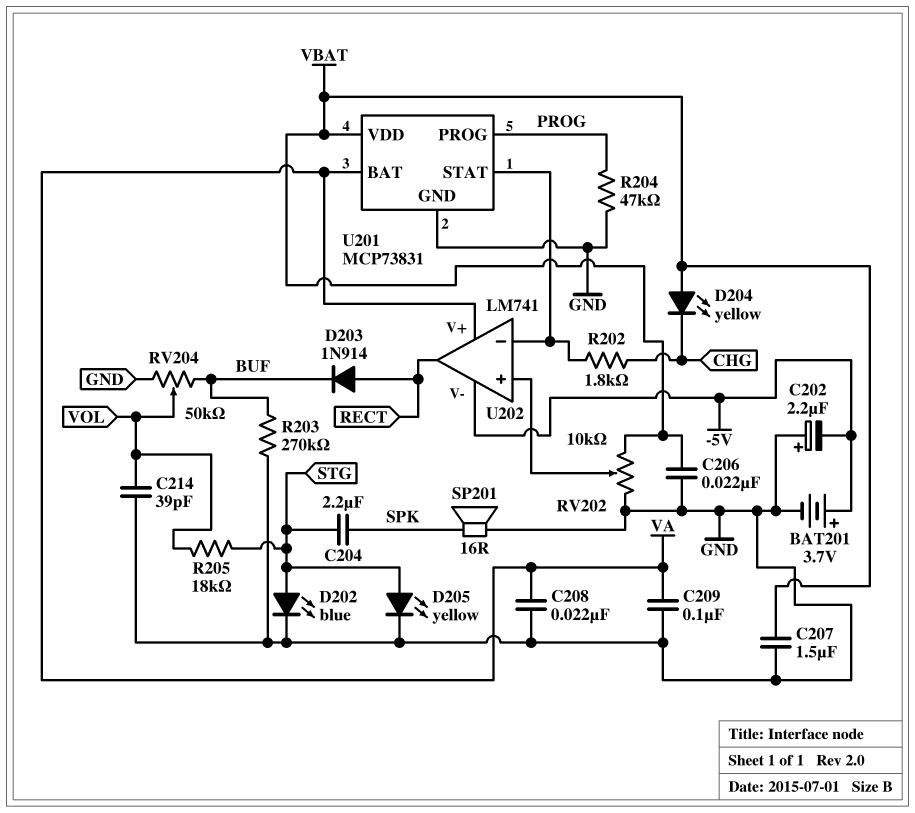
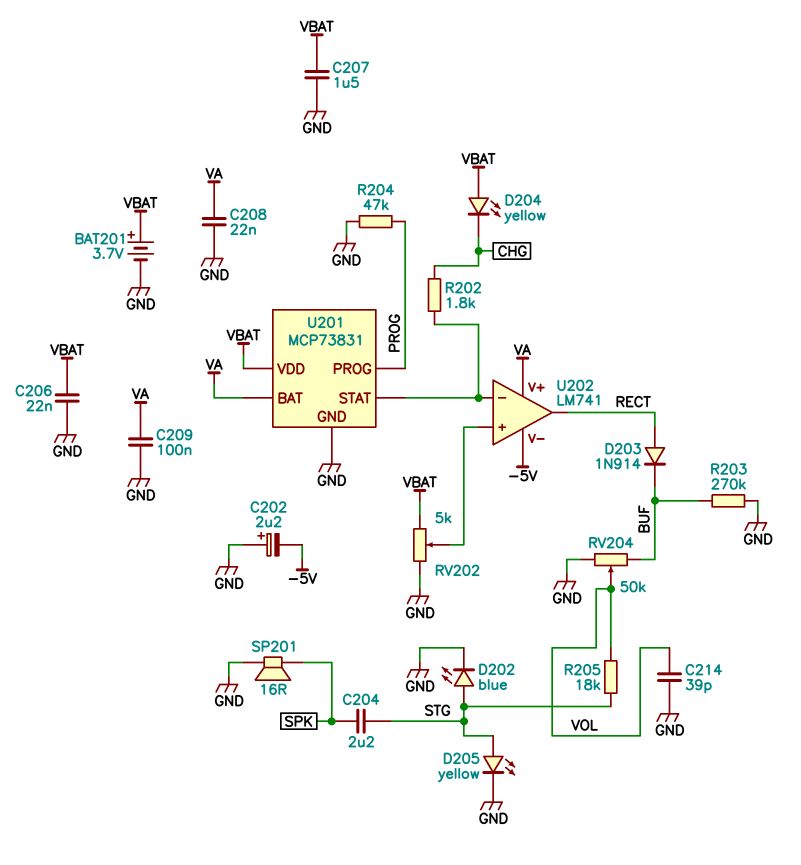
BAT201: 3.7V (plus -5V, minus GND) -> 3.7V (plus VBAT, minus GND)
RV202: 10k (GND, VBAT, wiper U202/in+) -> 5k (GND, VBAT, wiper U202/in+)

